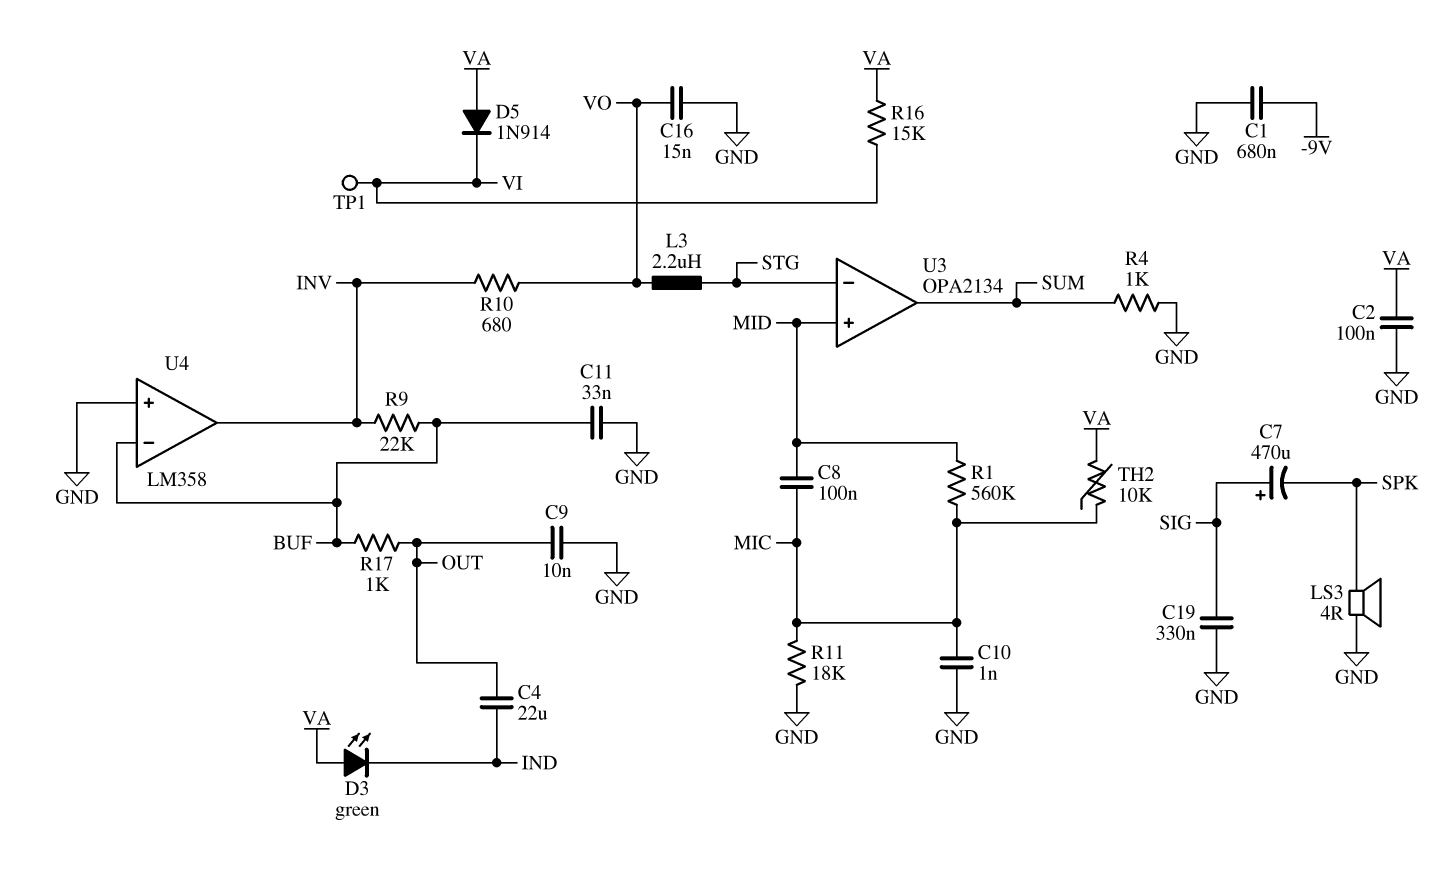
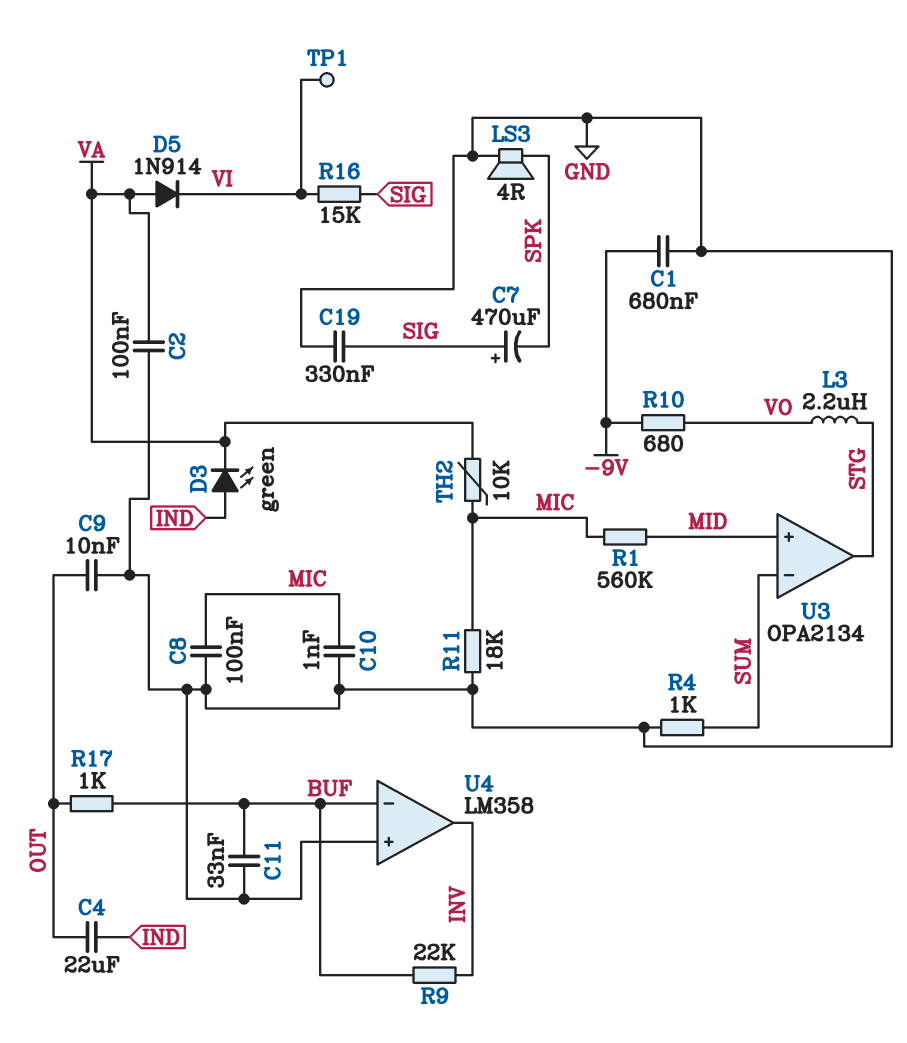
C8: 100nF (MIC, MID) -> 100nF (GND, MIC)
C16: 15nF (GND, VO) -> none
D3: LED green (A VA, K IND) -> LED green (A IND, K VA)
R10: 680 (INV, VO) -> 680 (-9V, VO)
R16: 15k (VA, VI) -> 15k (SIG, VI)
U3 pin in-: STG -> SUM
U3 pin out: SUM -> STG

